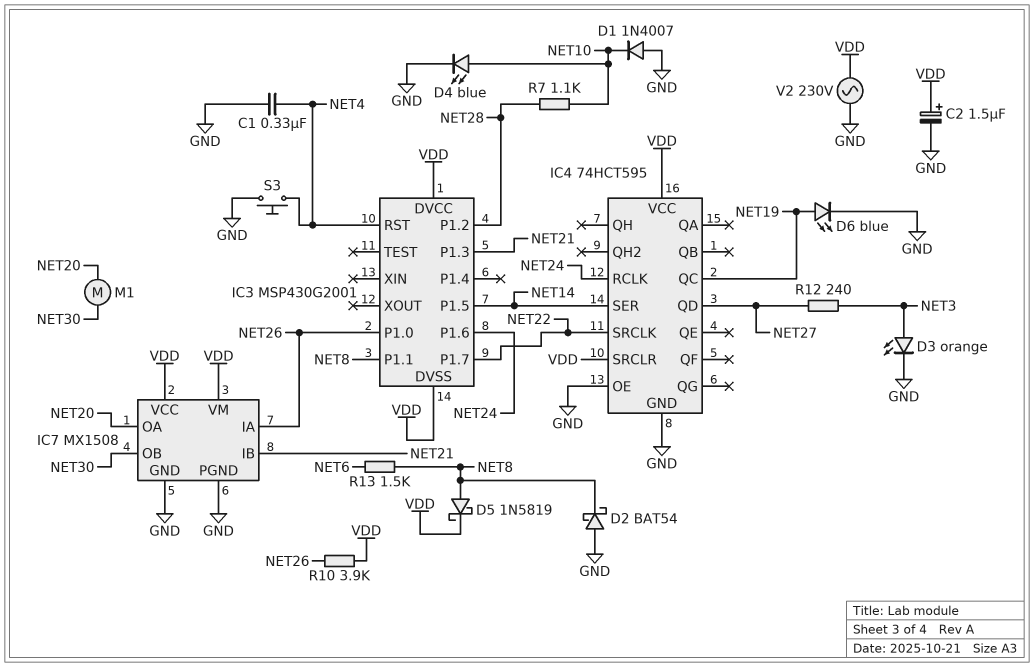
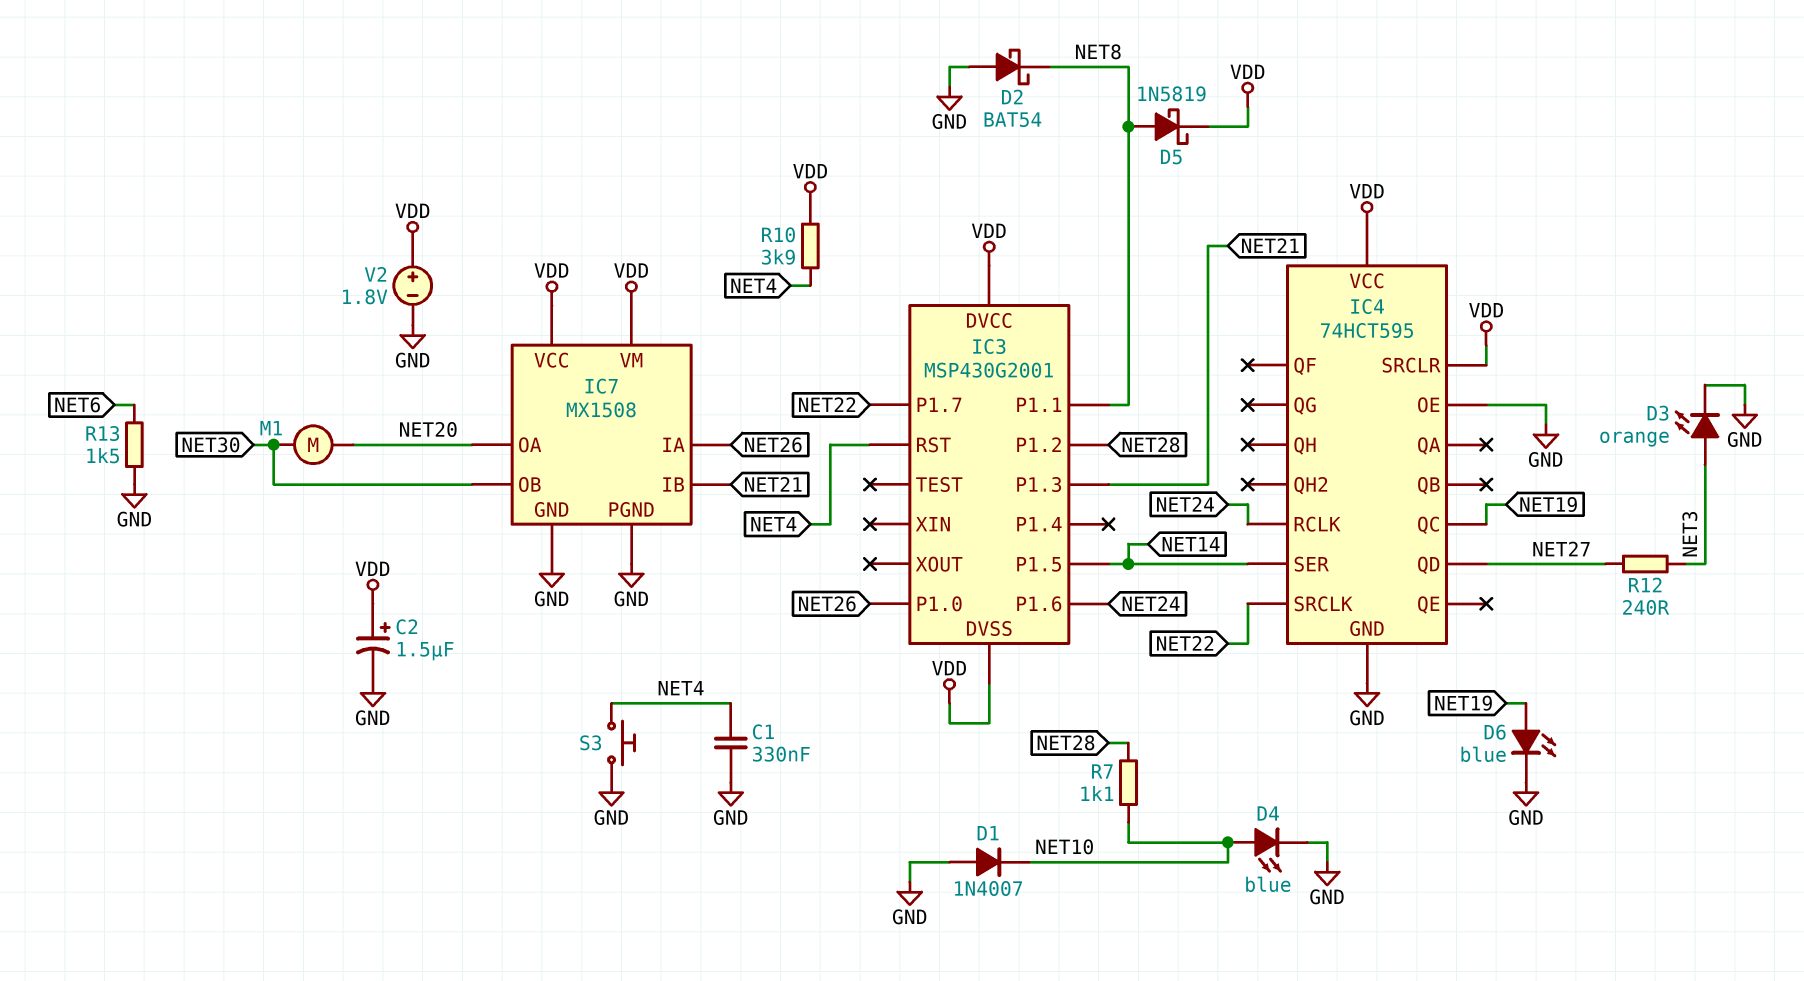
R10: 3.9k (NET26, VDD) -> 3.9k (NET4, VDD)
R13: 1.5k (NET6, NET8) -> 1.5k (GND, NET6)
V2: AC 230V (GND, VDD) -> 1.8V (plus VDD, minus GND)

